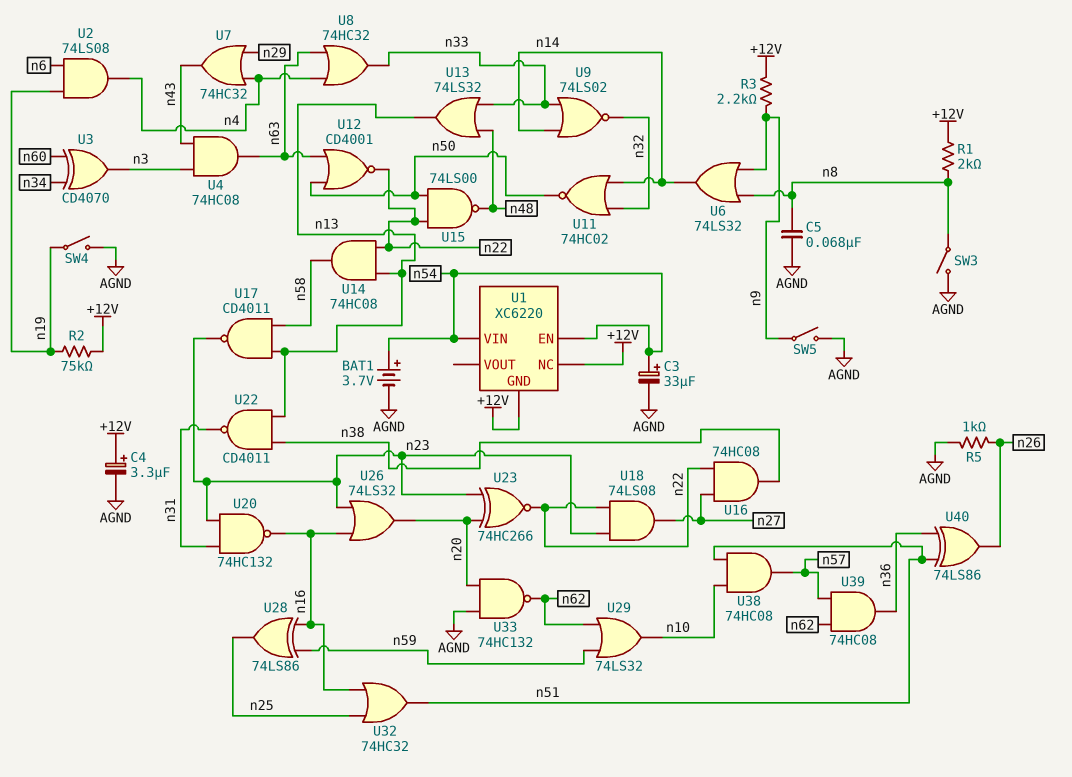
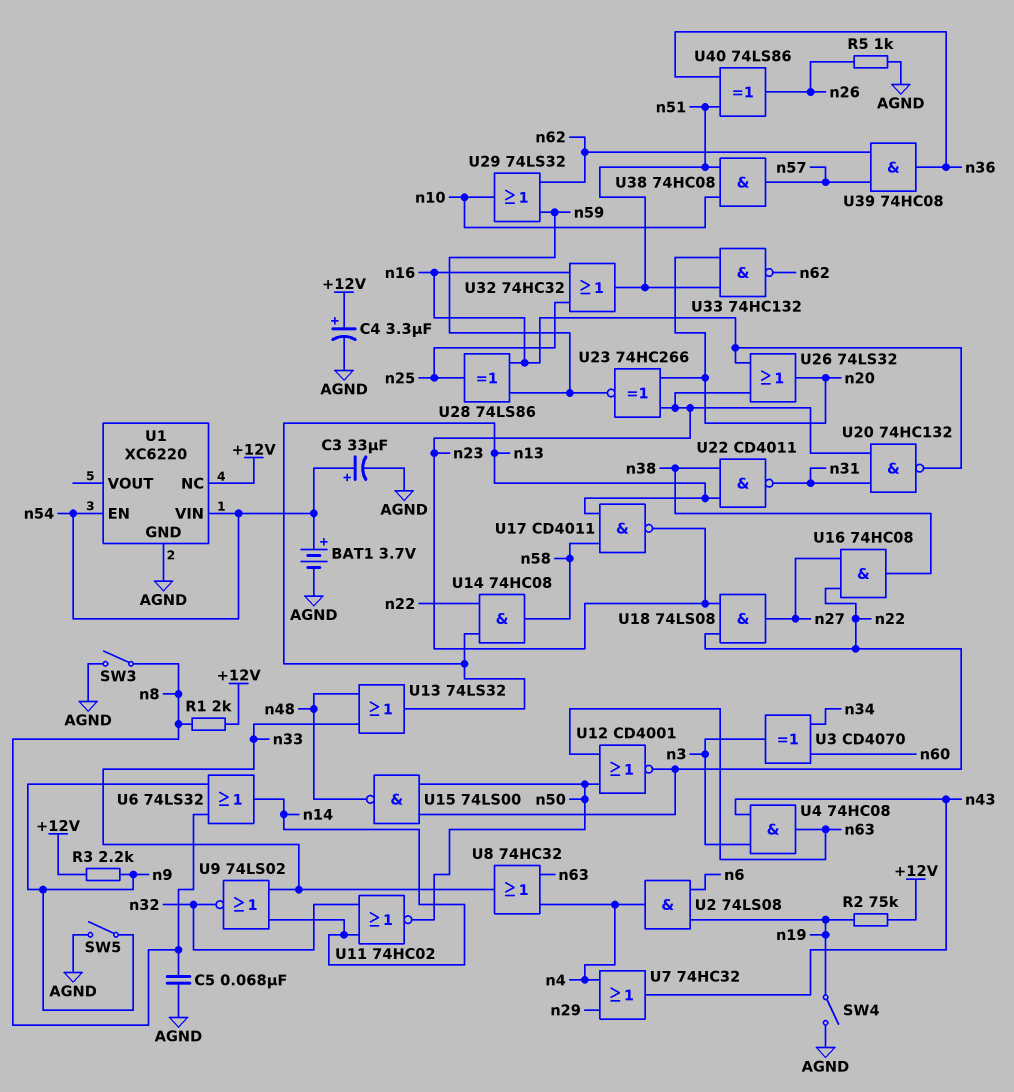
U1 pin GND: +12V -> AGND
U23: XNOR 74HC266 (in n20, in n23, out n22) -> XNOR 74HC266 (in n20, in n23, out n59)
U33: NAND 74HC132 (in AGND, in n20, out n62) -> NAND 74HC132 (in n20, in n51, out n62)

